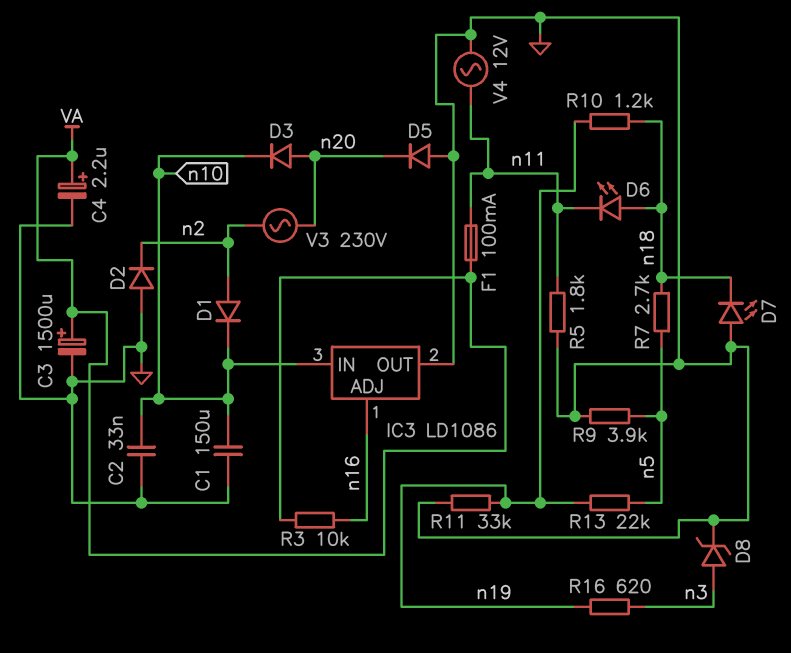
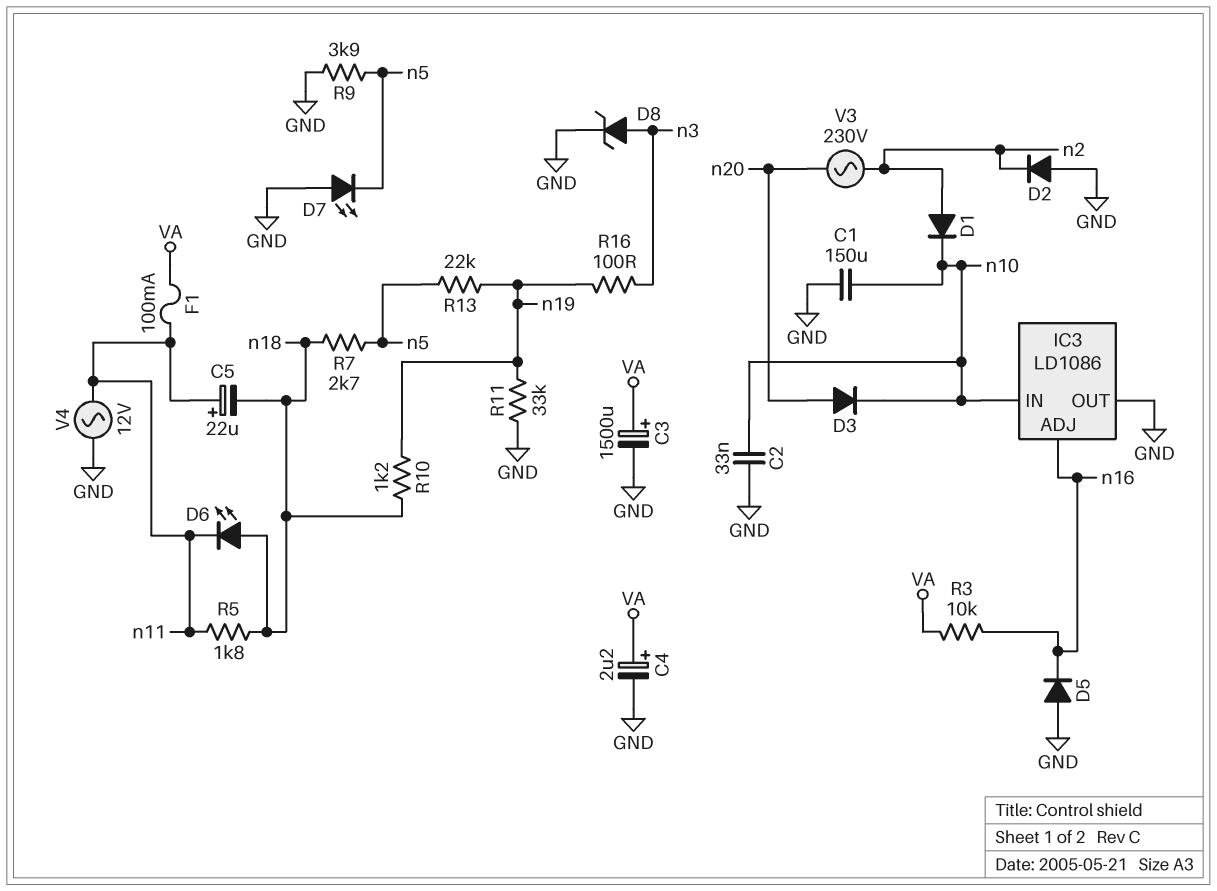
C5: none -> 22uF (plus n11, minus n18)
D5: diode (A GND, K n20) -> diode (A GND, K n16)
D7: LED (A GND, K n18) -> LED (A GND, K n5)
R5: 1.8k (GND, n11) -> 1.8k (n11, n18)
R16: 620 (n3, n19) -> 100 (n3, n19)

